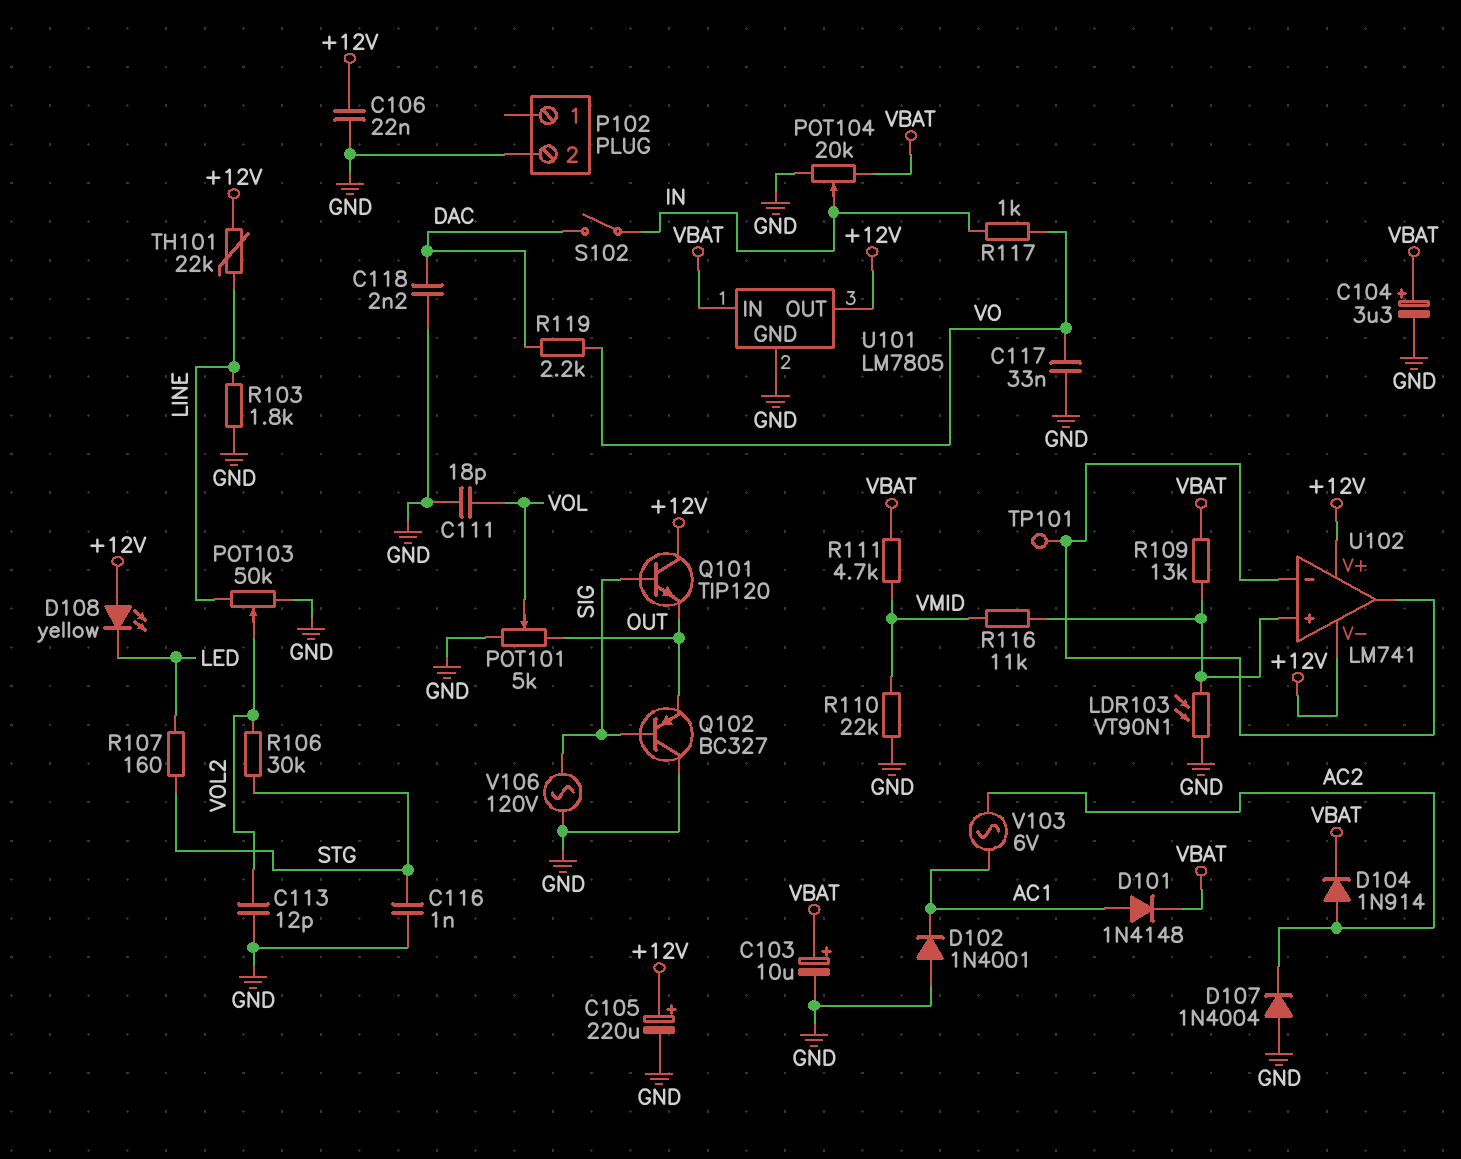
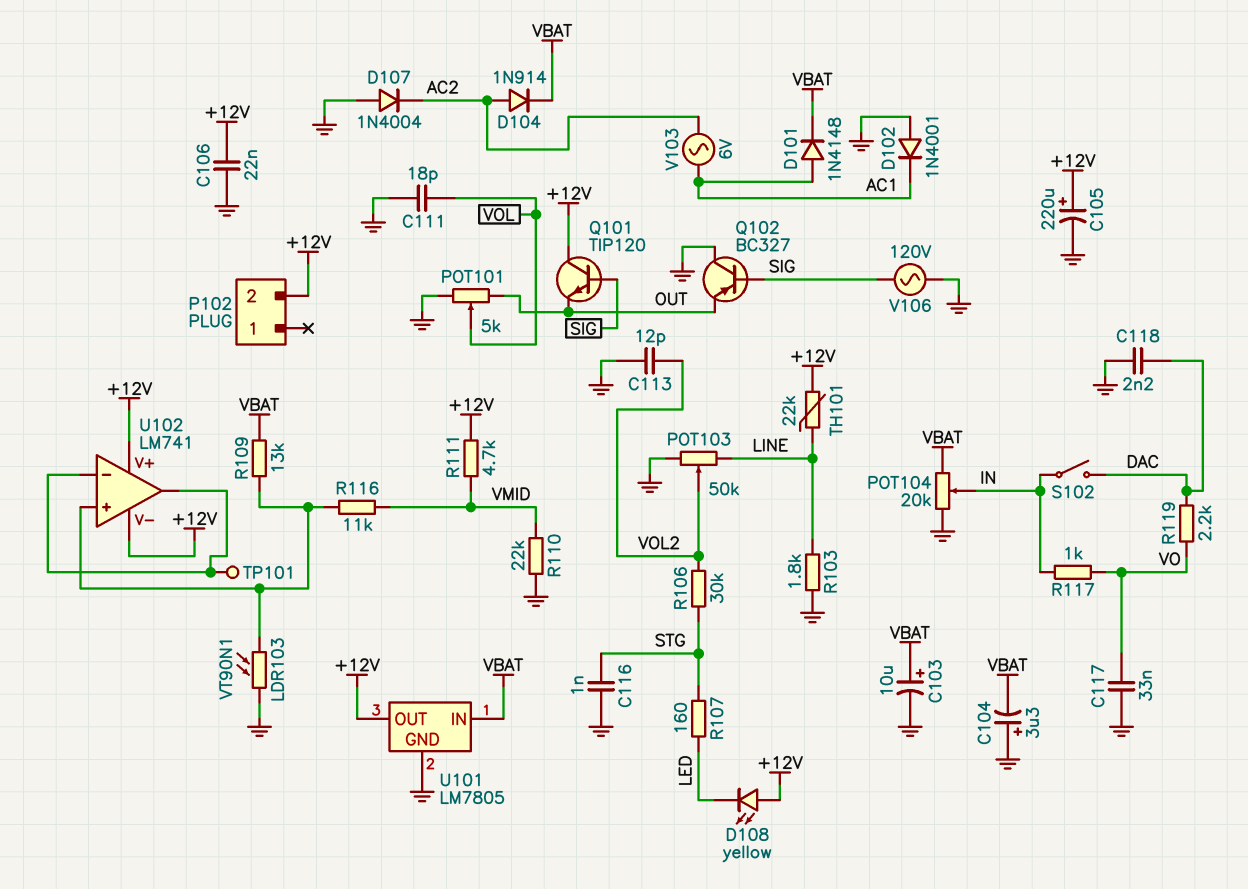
C104: 3.3uF (plus VBAT, minus GND) -> 3.3uF (plus GND, minus VBAT)
P102 pin 2: GND -> +12V
R111: 4.7k (VBAT, VMID) -> 4.7k (+12V, VMID)

